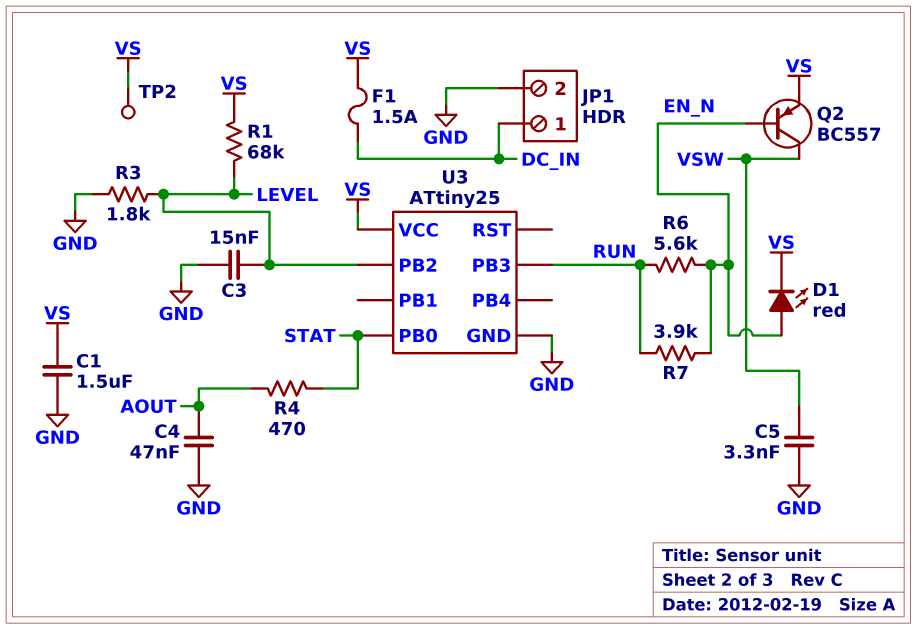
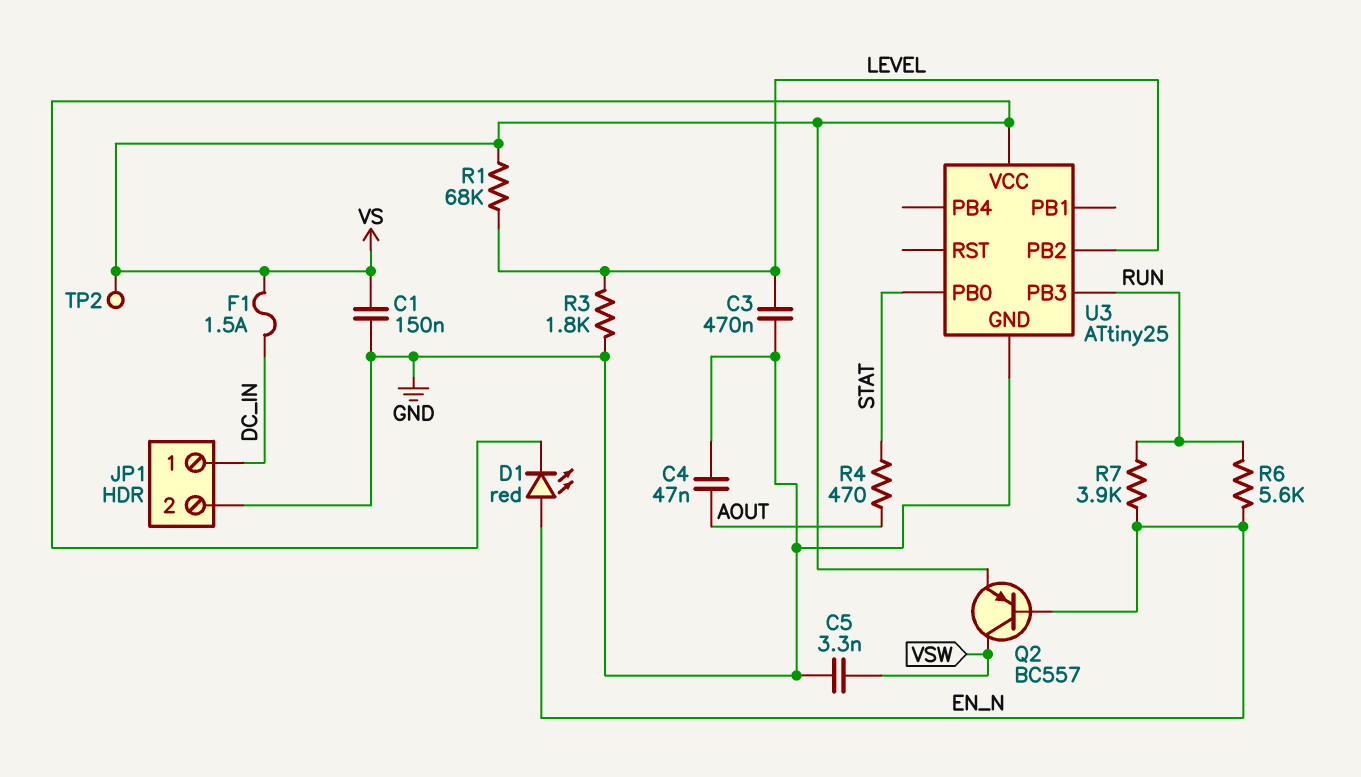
C1: 1.5uF (GND, VS) -> 150nF (GND, VS)
C3: 15nF (GND, LEVEL) -> 470nF (GND, LEVEL)

